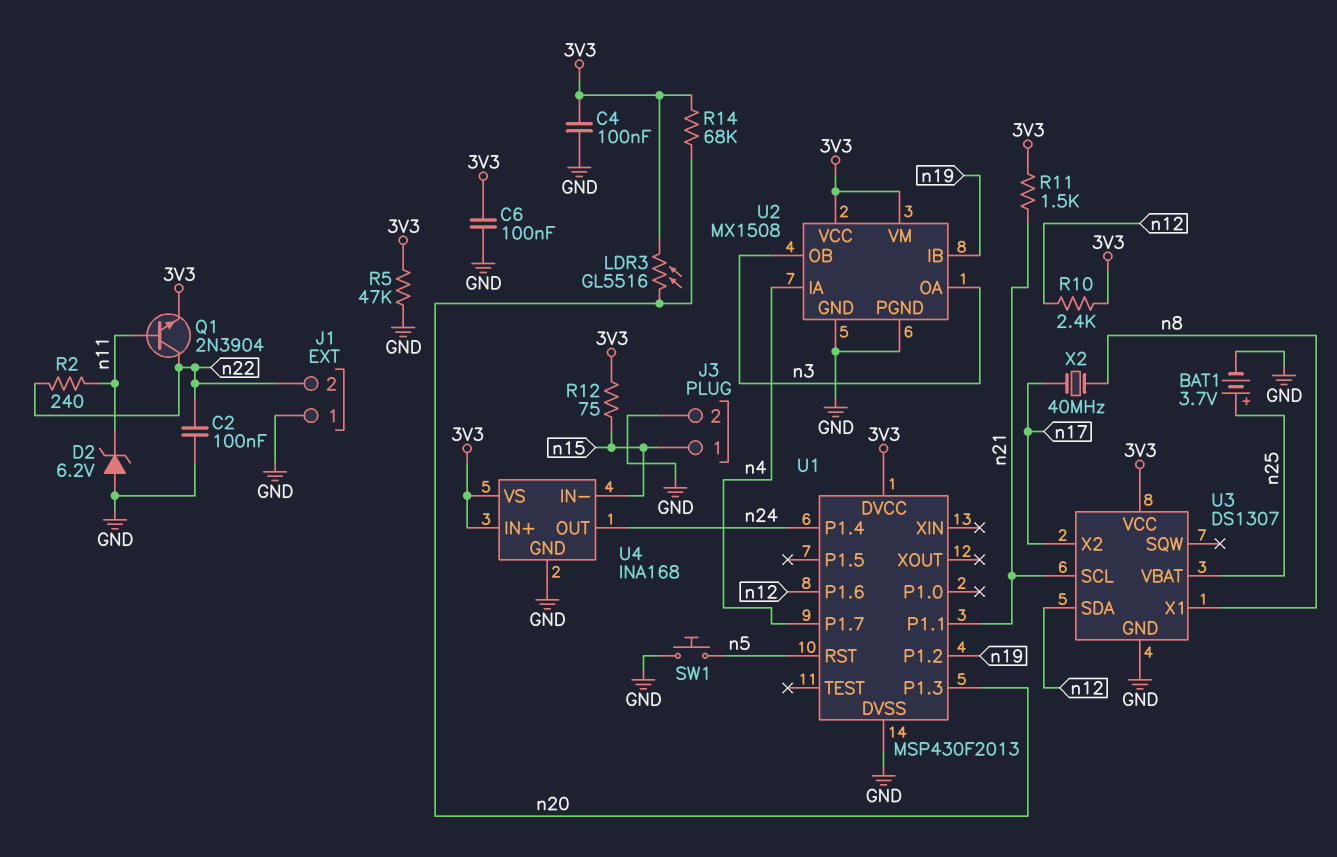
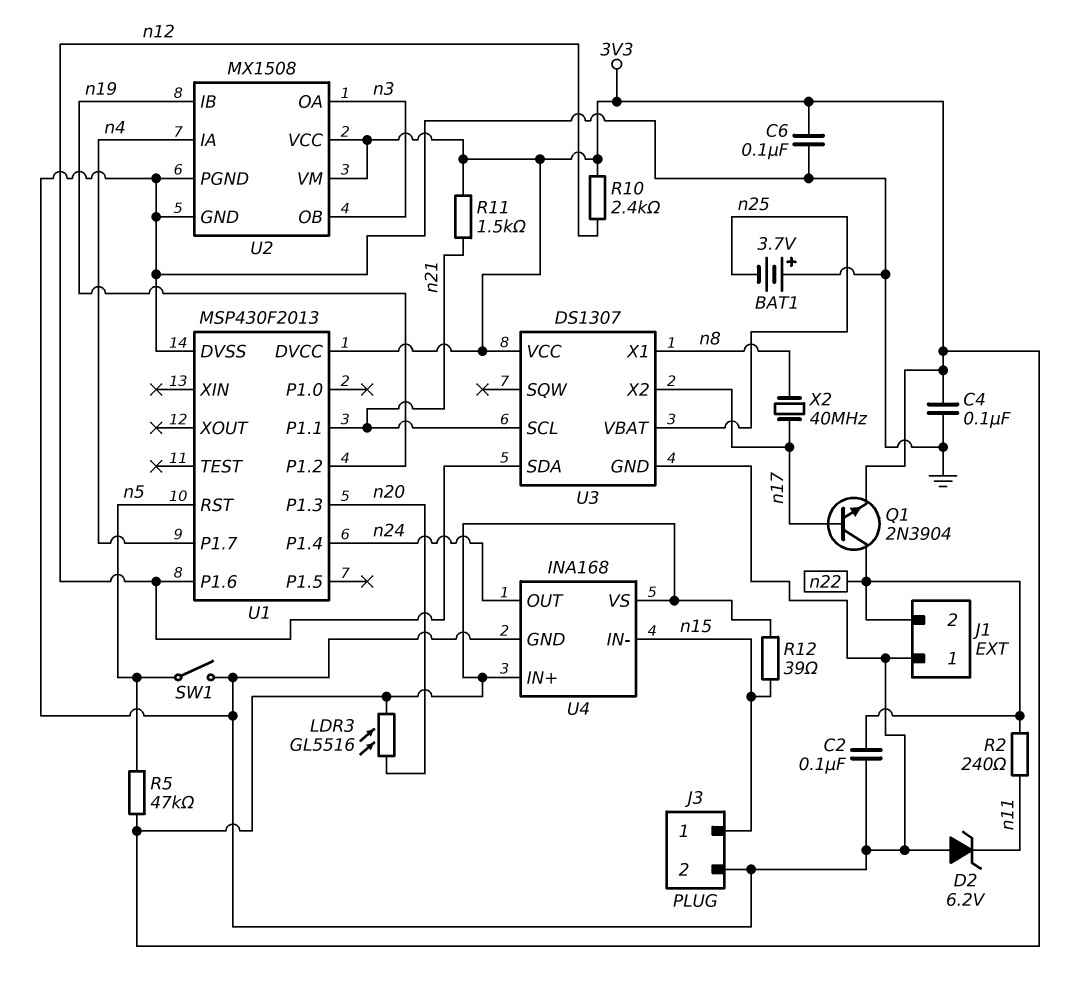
BAT1: 3.7V (plus n25, minus GND) -> 3.7V (plus GND, minus n25)
Q1: NPN 2N3904 (B n11, C n22, E 3V3) -> NPN 2N3904 (B n17, C n22, E 3V3)
R5: 47k (3V3, GND) -> 47k (3V3, n5)
R12: 75 (3V3, n15) -> 39 (3V3, n15)
R14: 68k (3V3, n20) -> none
SW1: button (GND, n5) -> switch (GND, n5)

